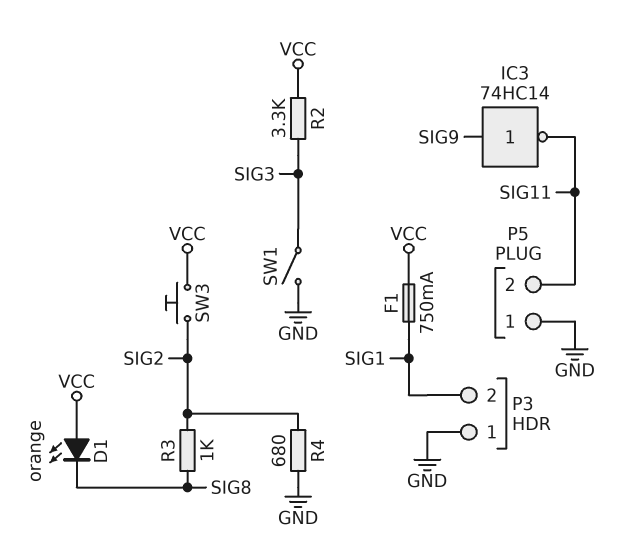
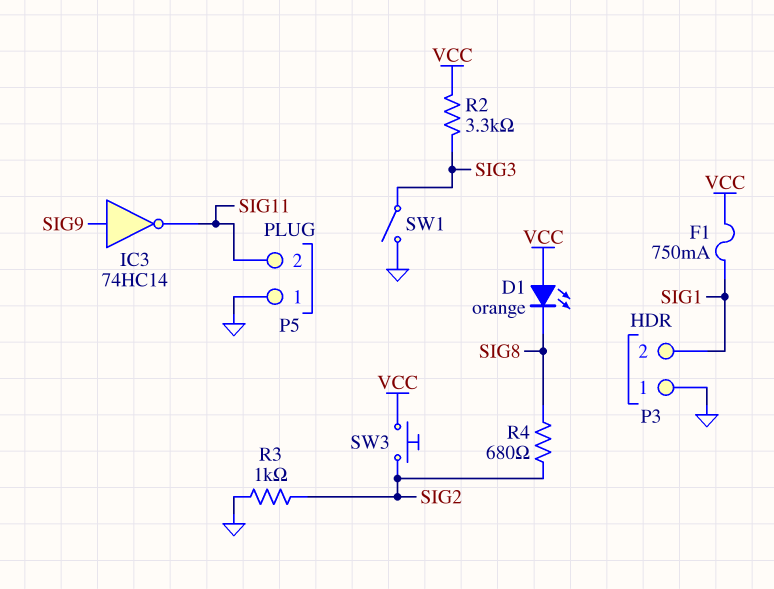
R3: 1k (SIG2, SIG8) -> 1k (GND, SIG2)
R4: 680 (GND, SIG2) -> 680 (SIG2, SIG8)

